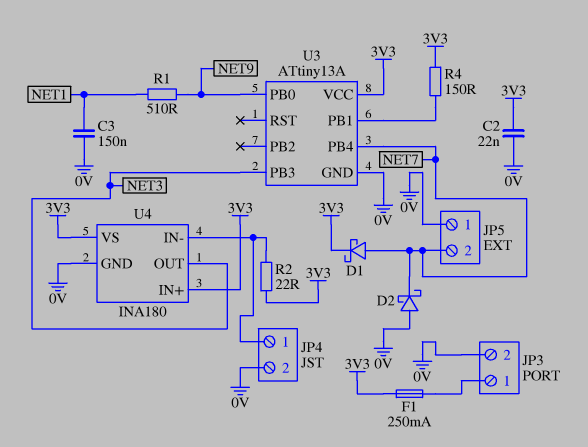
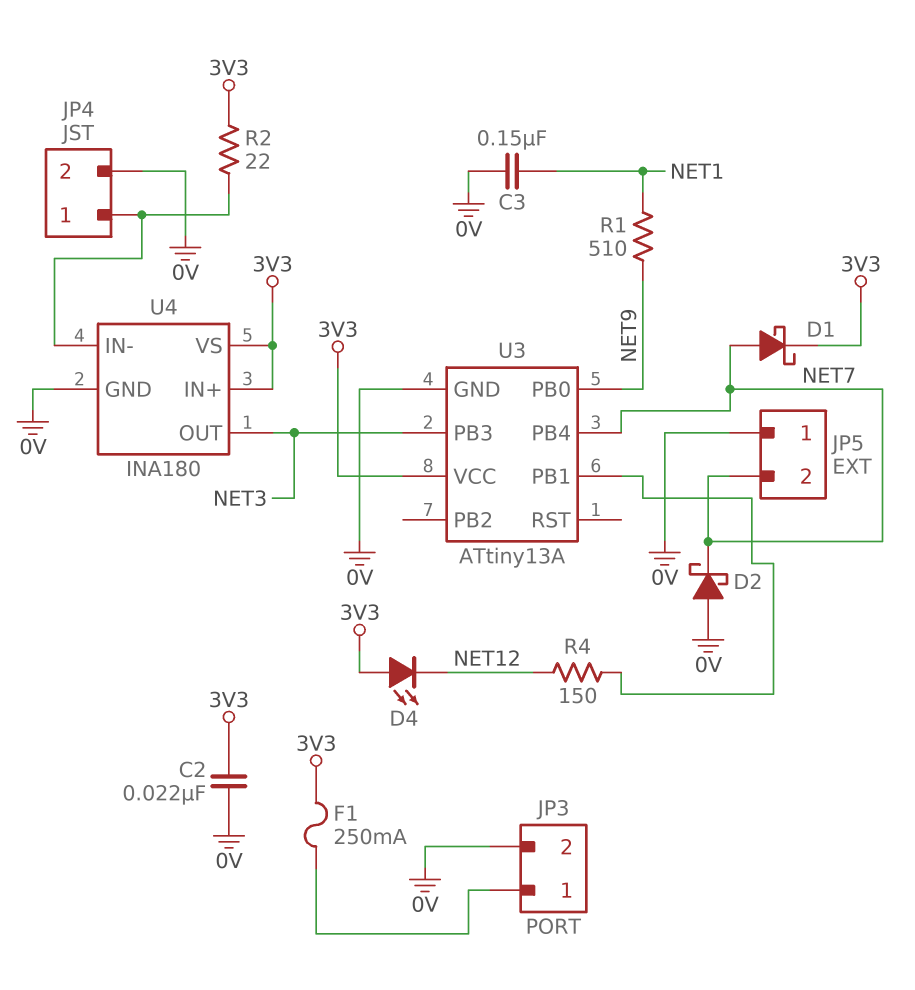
D4: none -> LED (A 3V3, K NET12)
R4: 150 (3V3, U3/PB1) -> 150 (NET12, U3/PB1)

